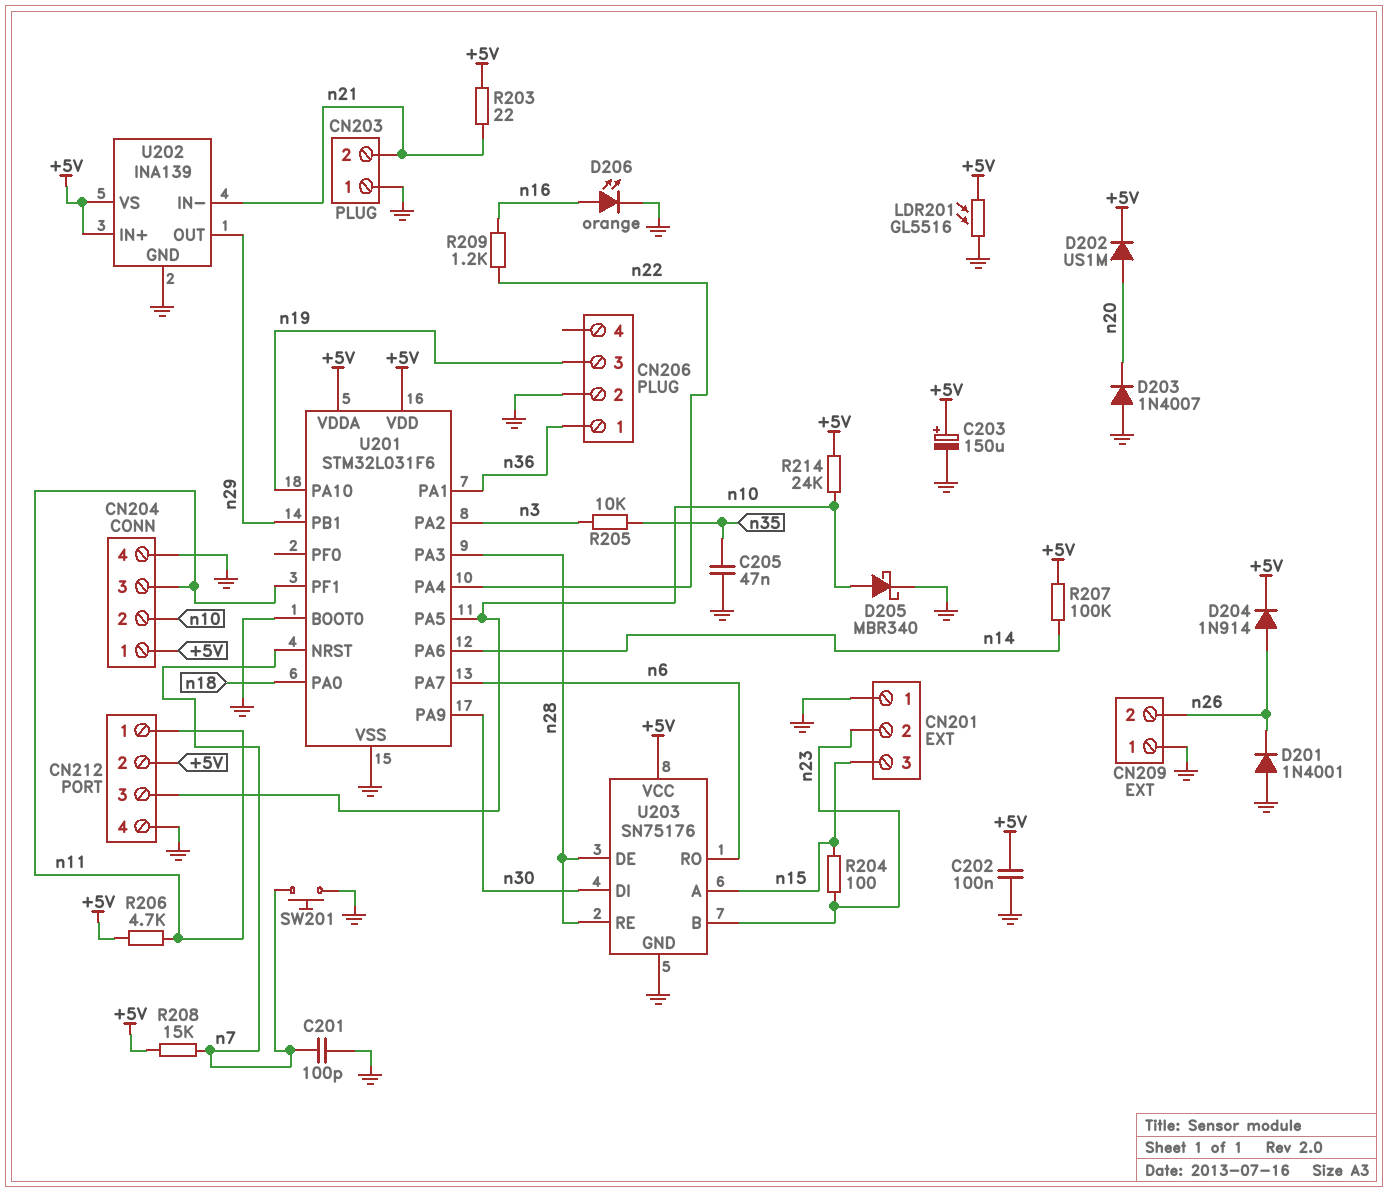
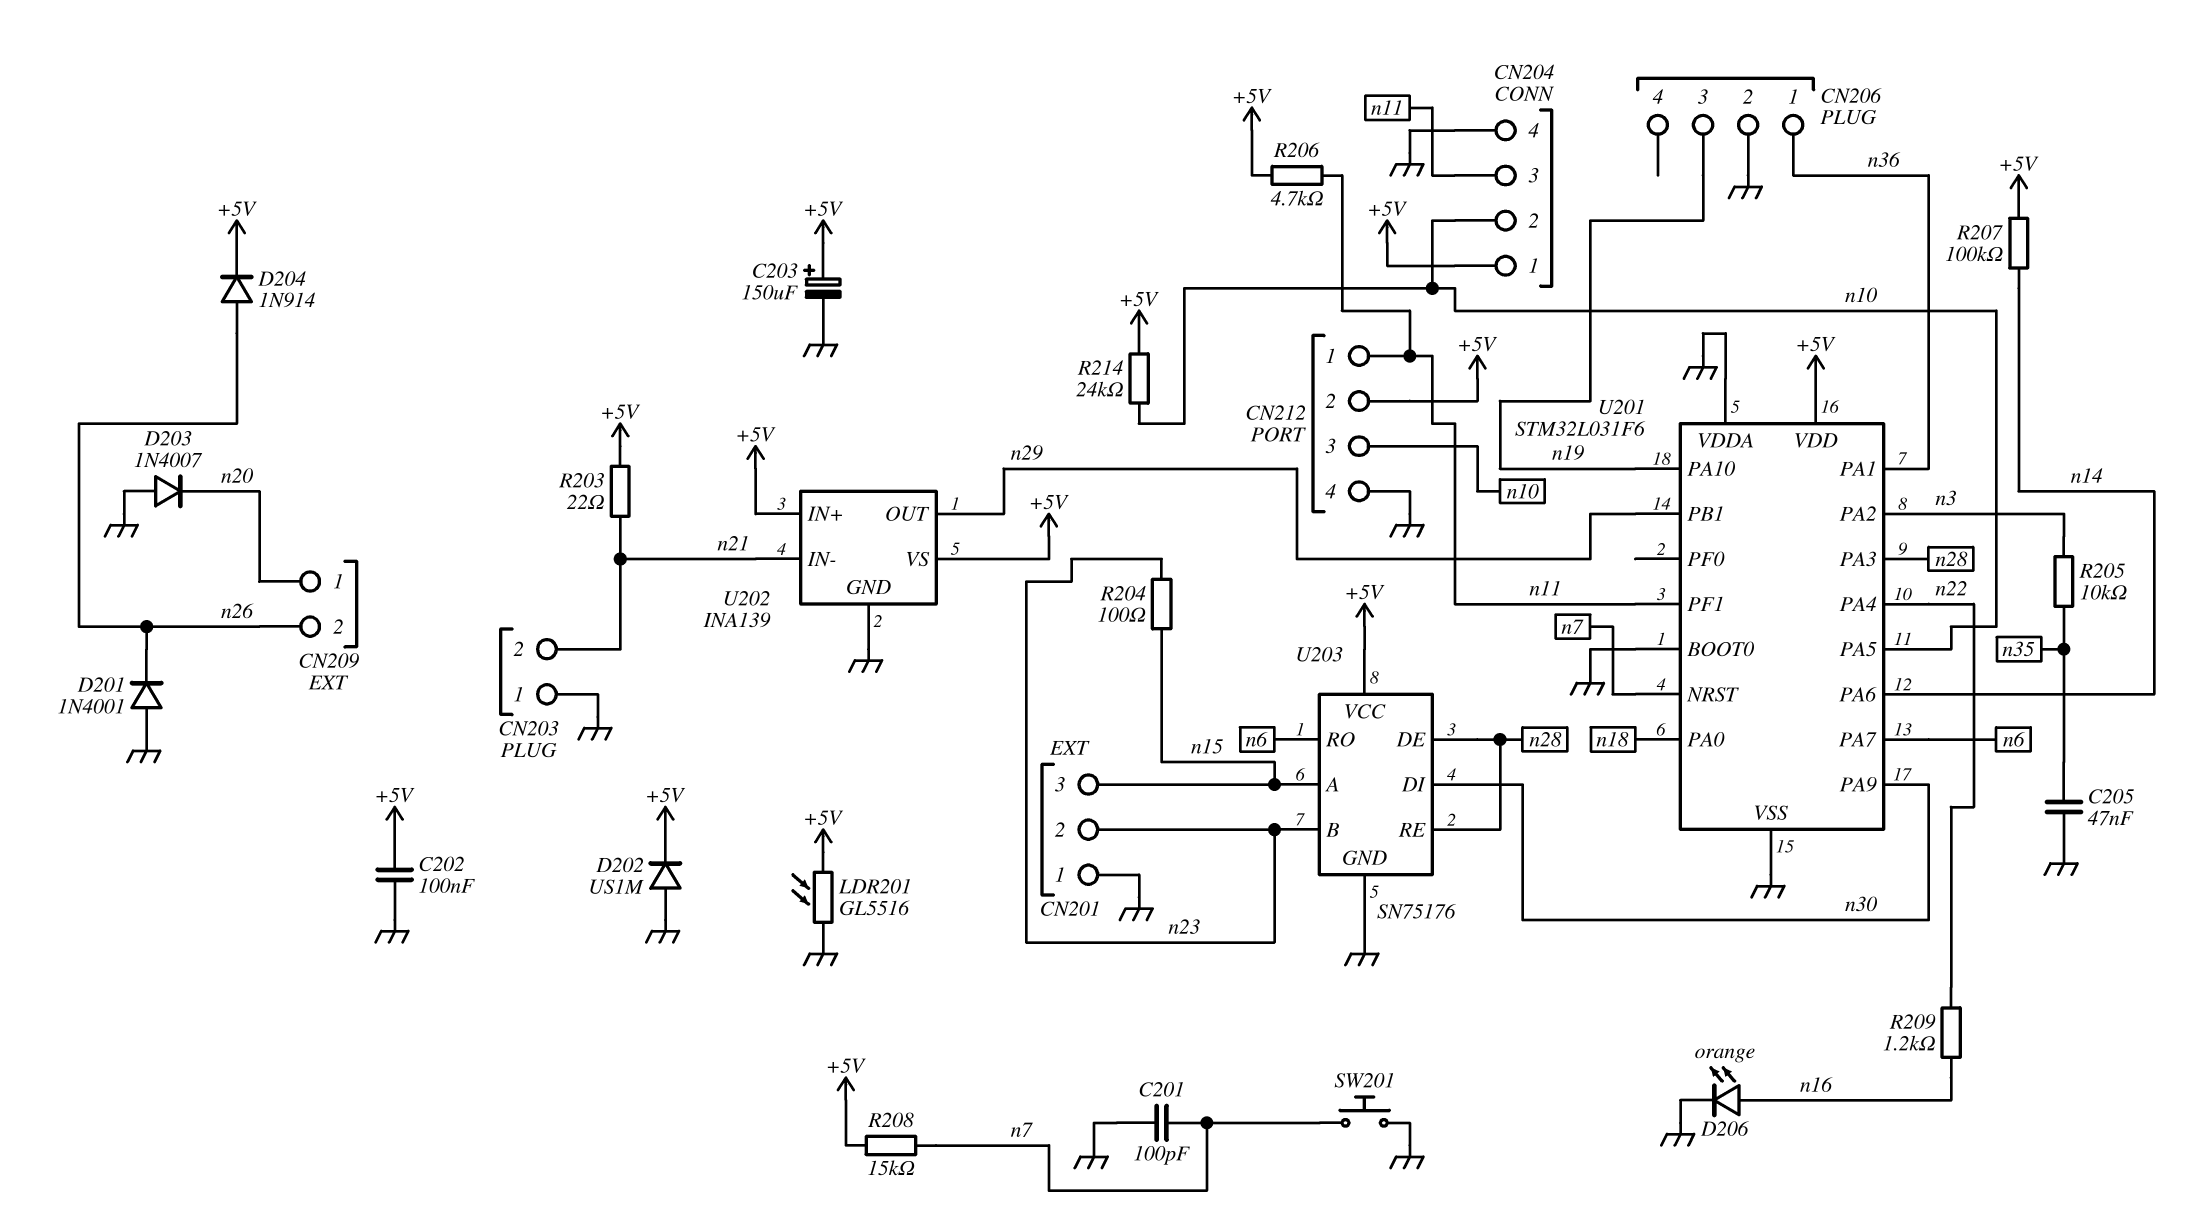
CN209 pin 1: GND -> n20
D202: diode US1M (A n20, K +5V) -> diode US1M (A GND, K +5V)
D205: schottky MBR340 (A n10, K GND) -> none
U201 pin VDDA: +5V -> GND

